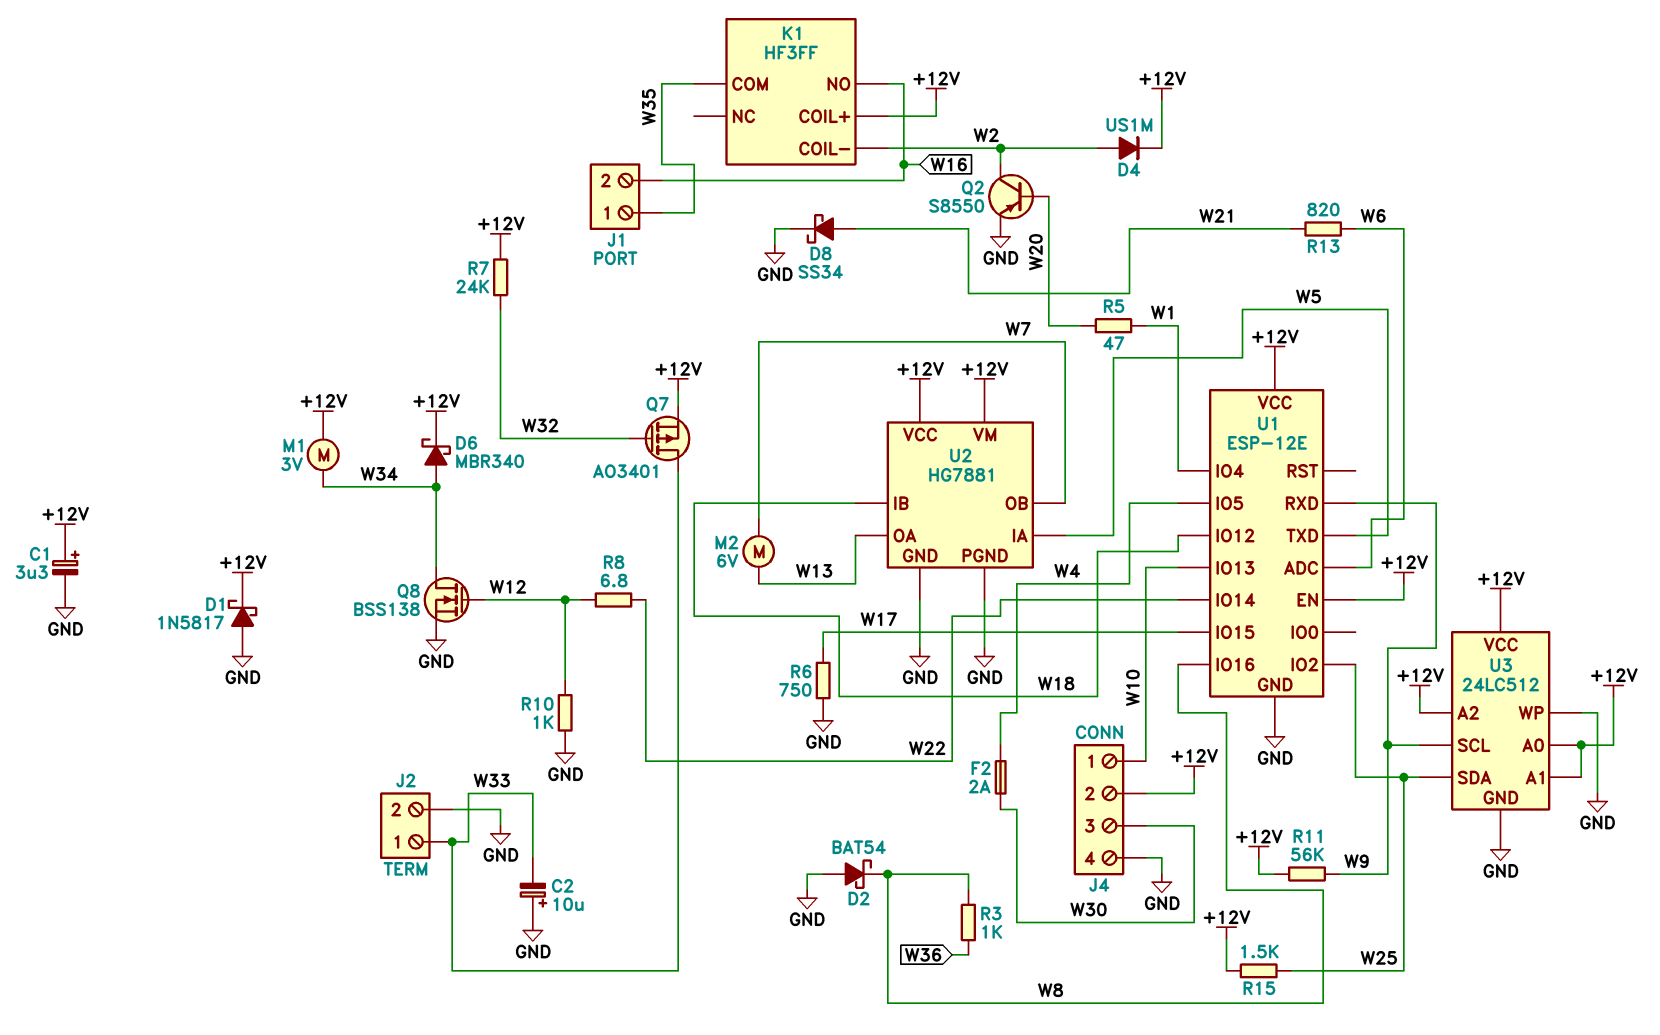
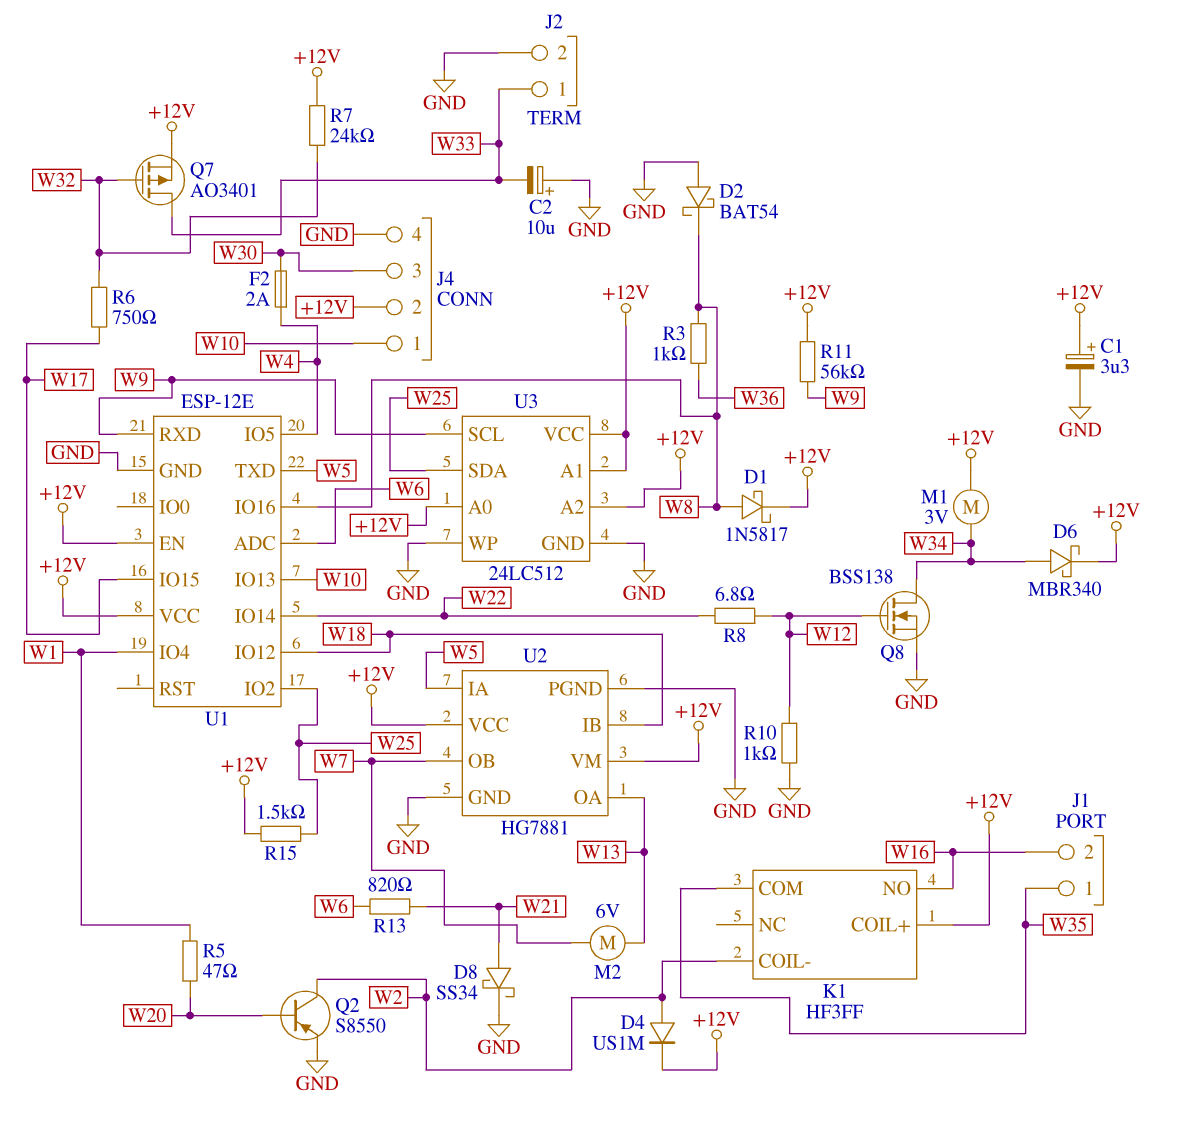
D1: schottky 1N5817 (A GND, K +12V) -> schottky 1N5817 (A W8, K +12V)
R6: 750 (GND, W17) -> 750 (W17, W32)

